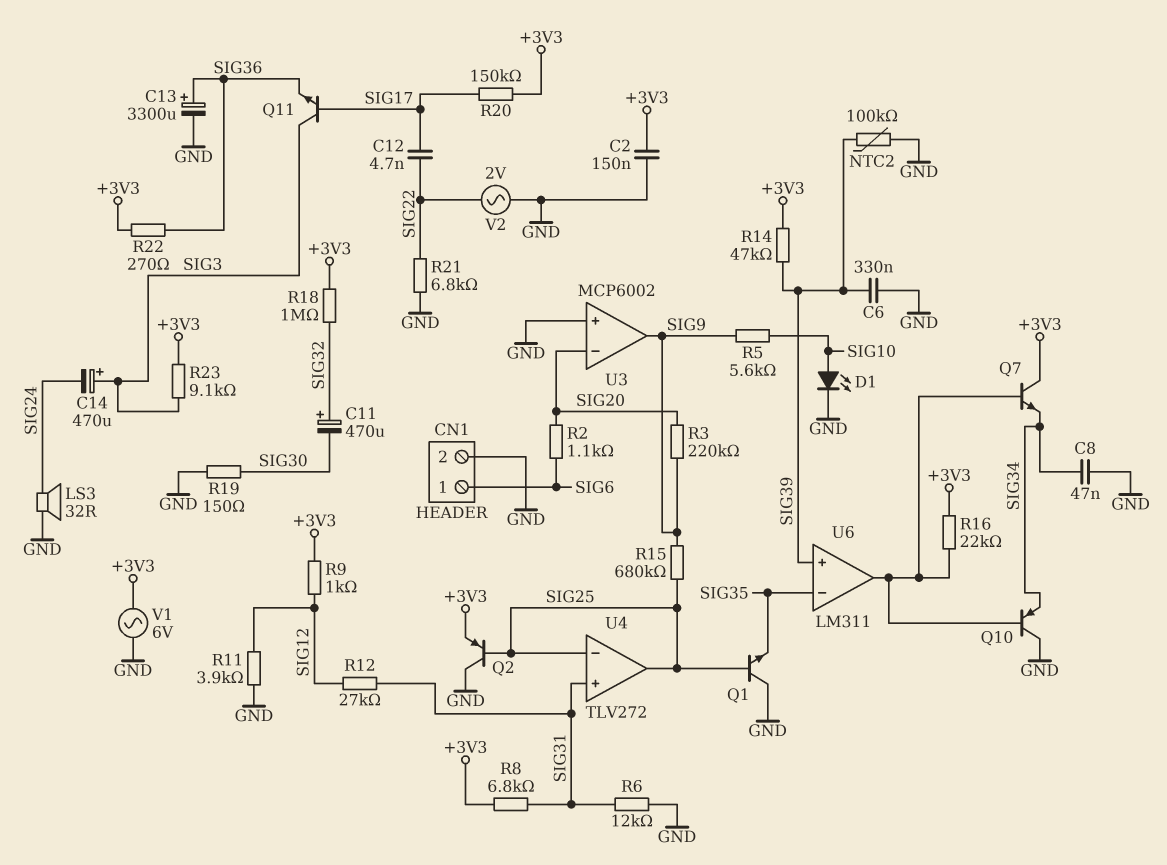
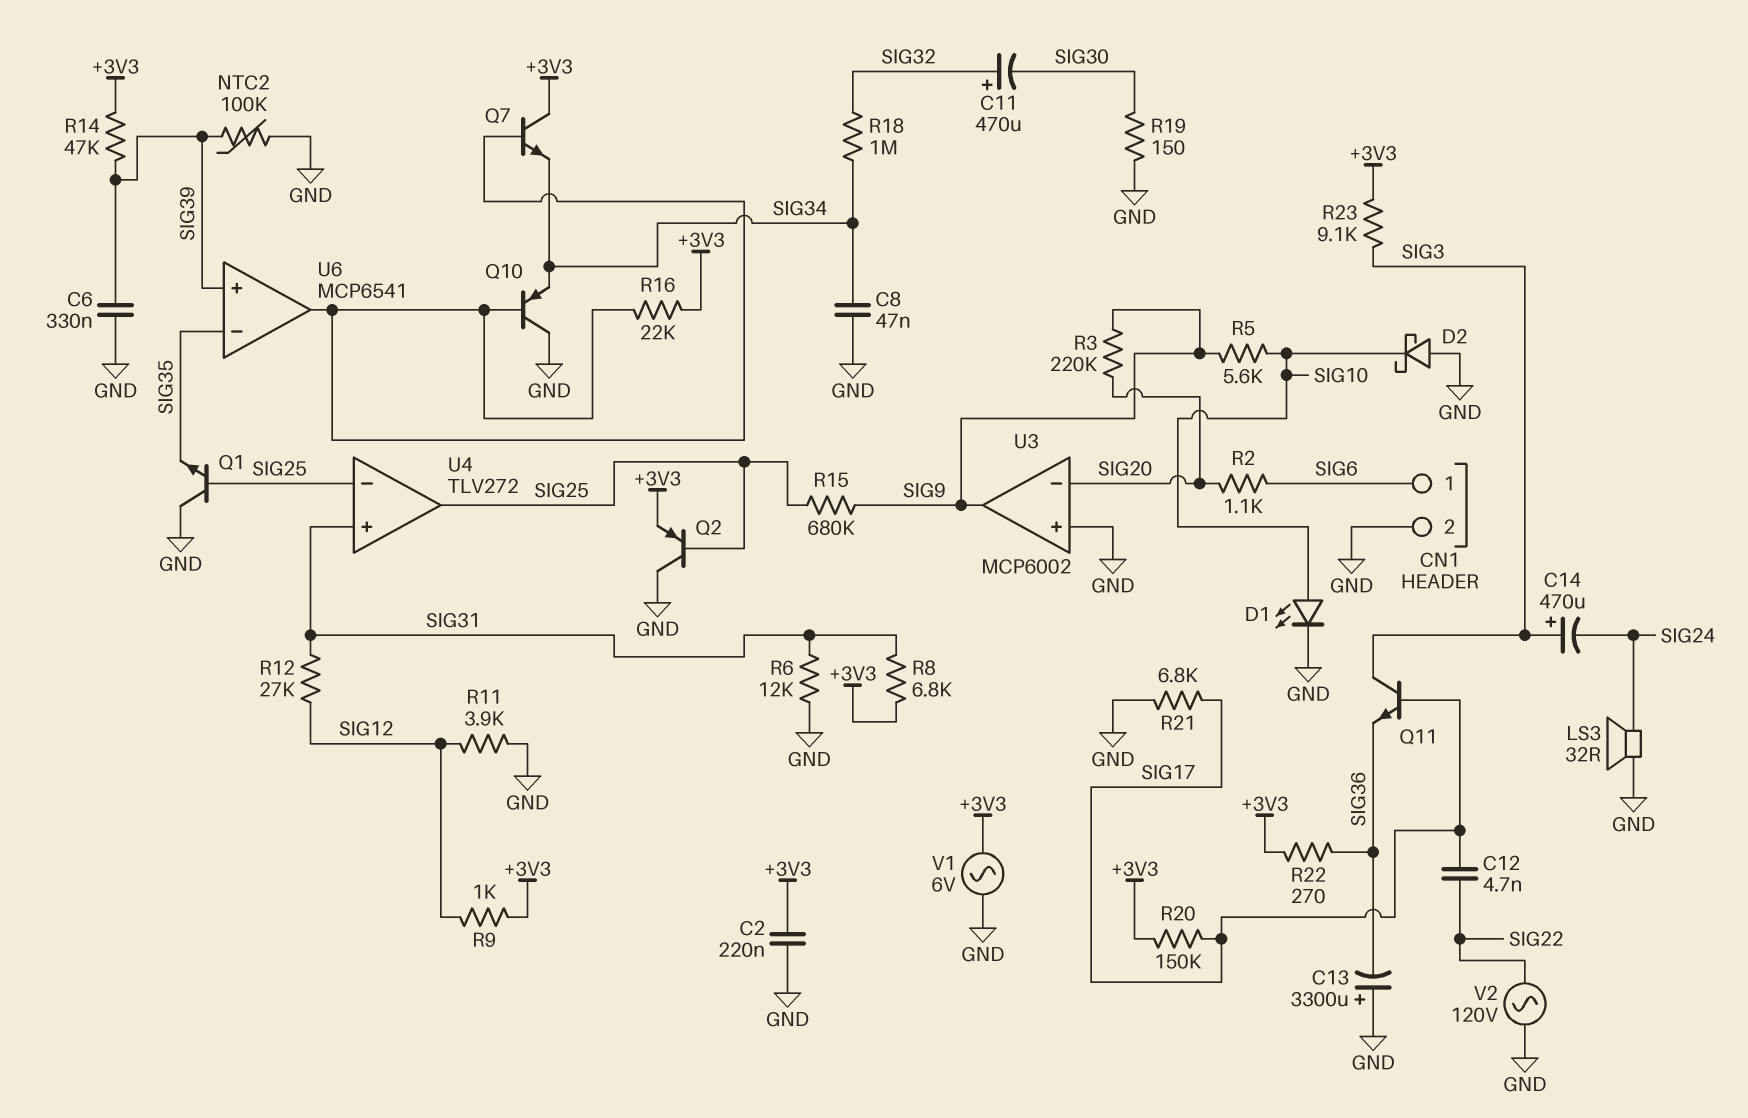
C2: 150nF (+3V3, GND) -> 220nF (+3V3, GND)
C13: 3300uF (plus SIG36, minus GND) -> 3300uF (plus GND, minus SIG36)
D2: none -> schottky (A GND, K SIG10)
R18: 1M (+3V3, SIG32) -> 1M (SIG32, SIG34)
R21: 6.8k (GND, SIG22) -> 6.8k (GND, SIG17)
U6: LM311 -> MCP6541
V2: AC 2V (GND, SIG22) -> AC 120V (GND, SIG22)

